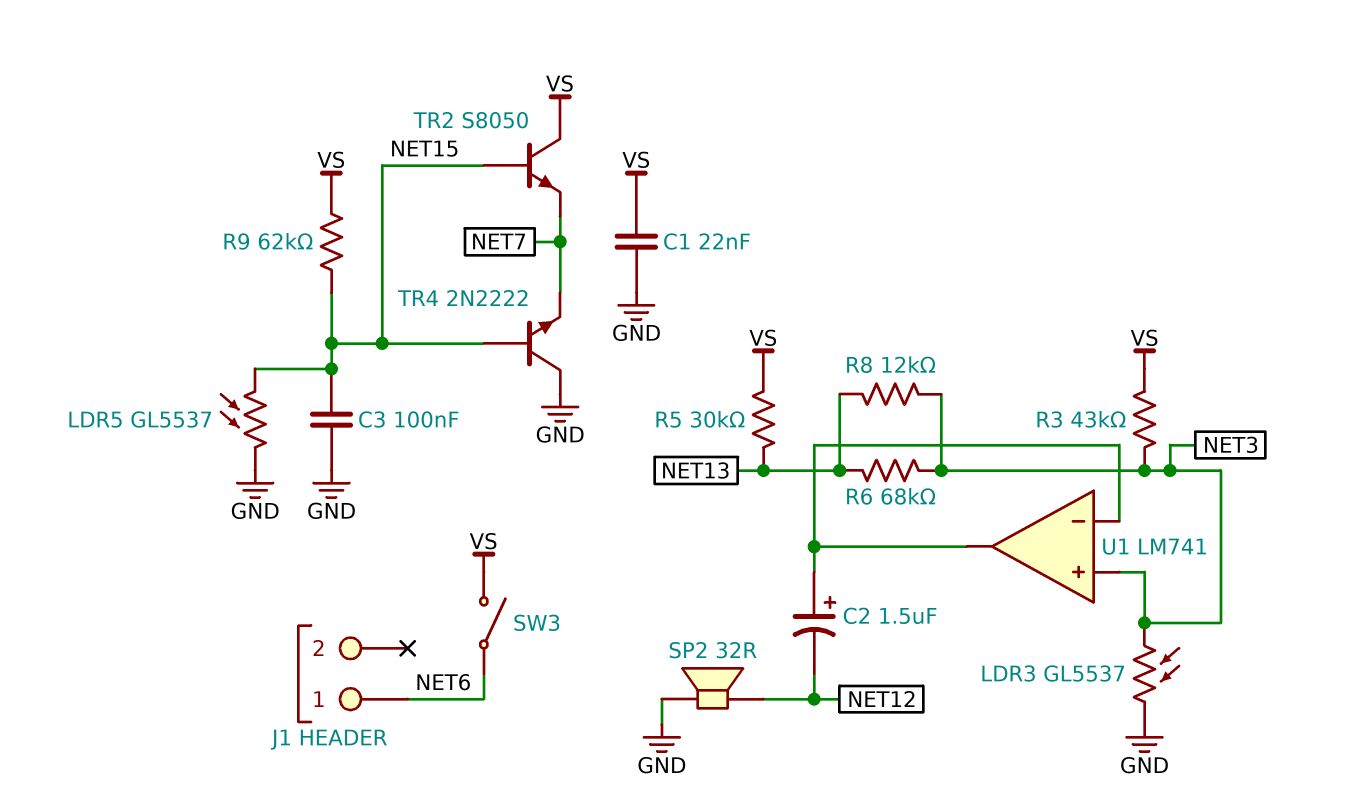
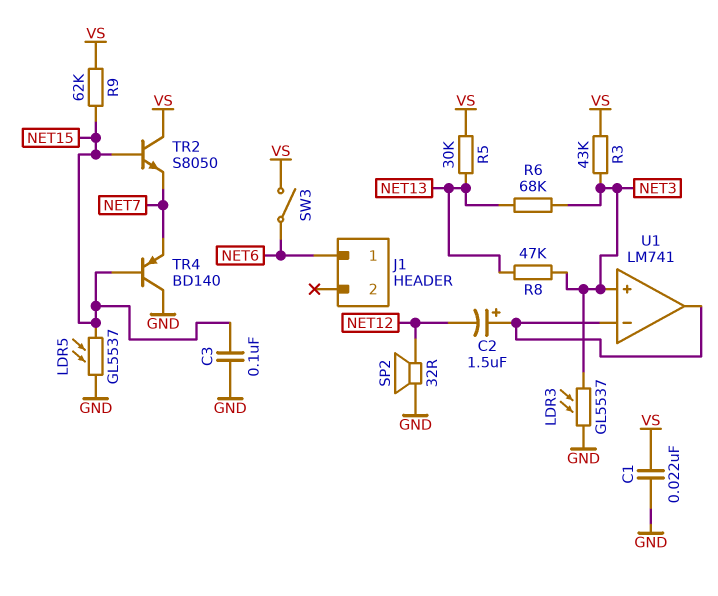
R8: 12k (NET3, NET13) -> 47k (NET3, NET13)
TR4: NPN 2N2222 (B NET15, C GND, E NET7) -> PNP BD140 (B NET15, C GND, E NET7)

